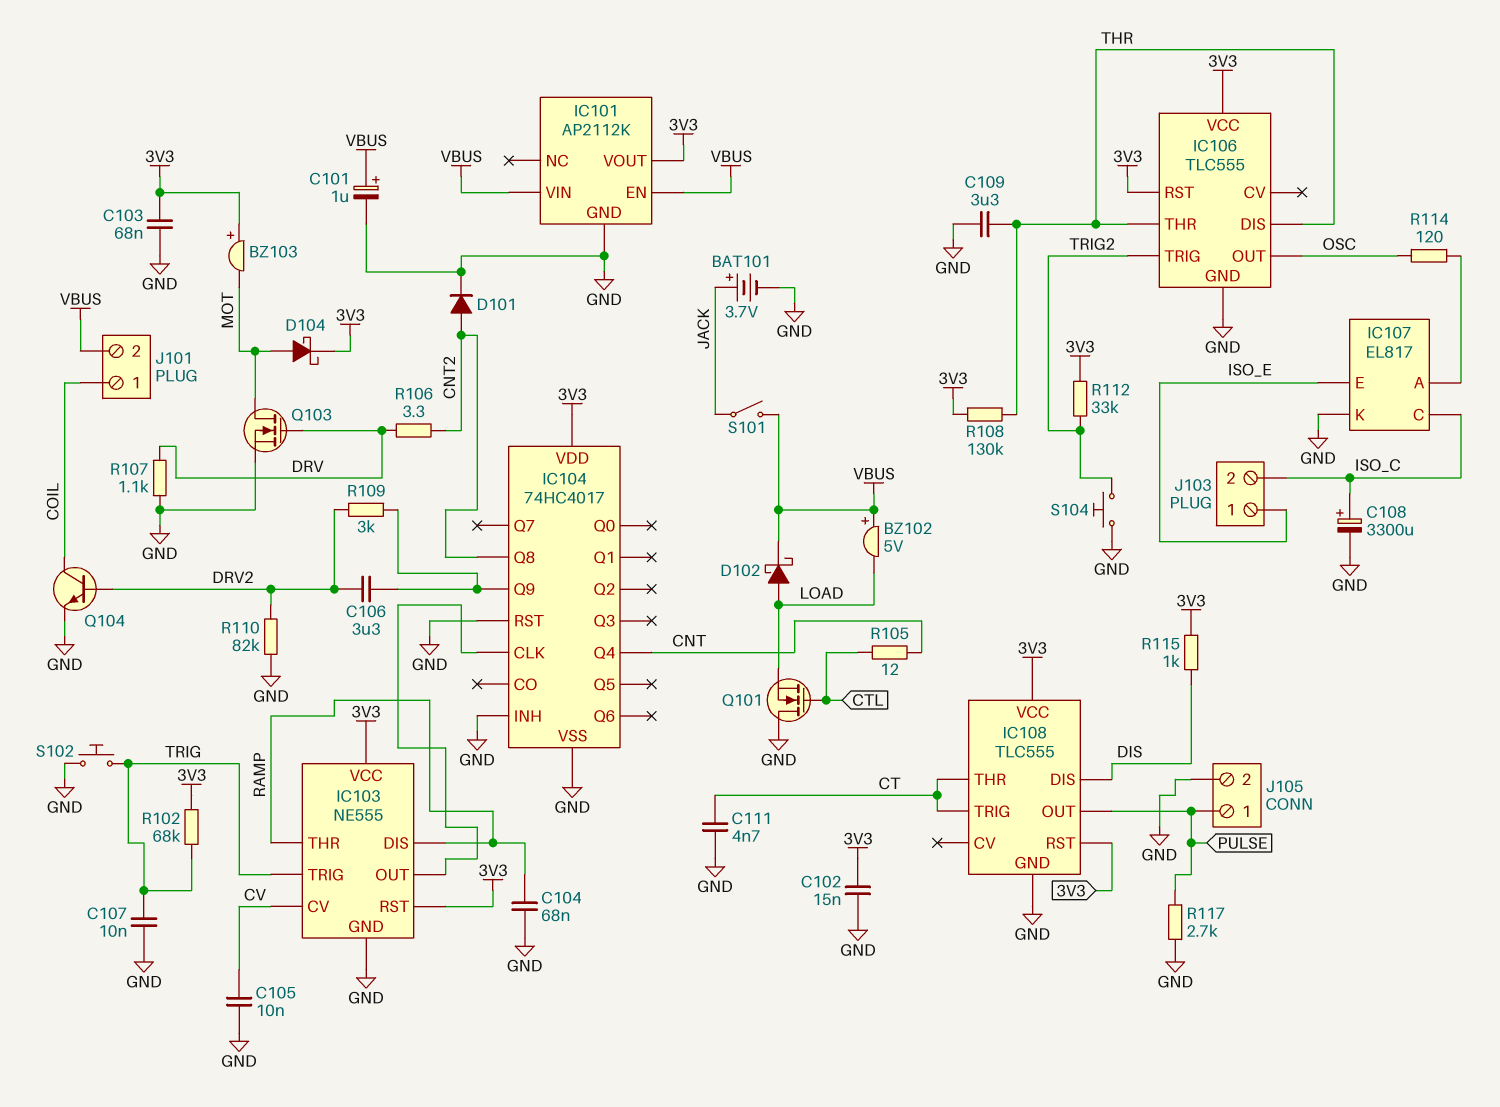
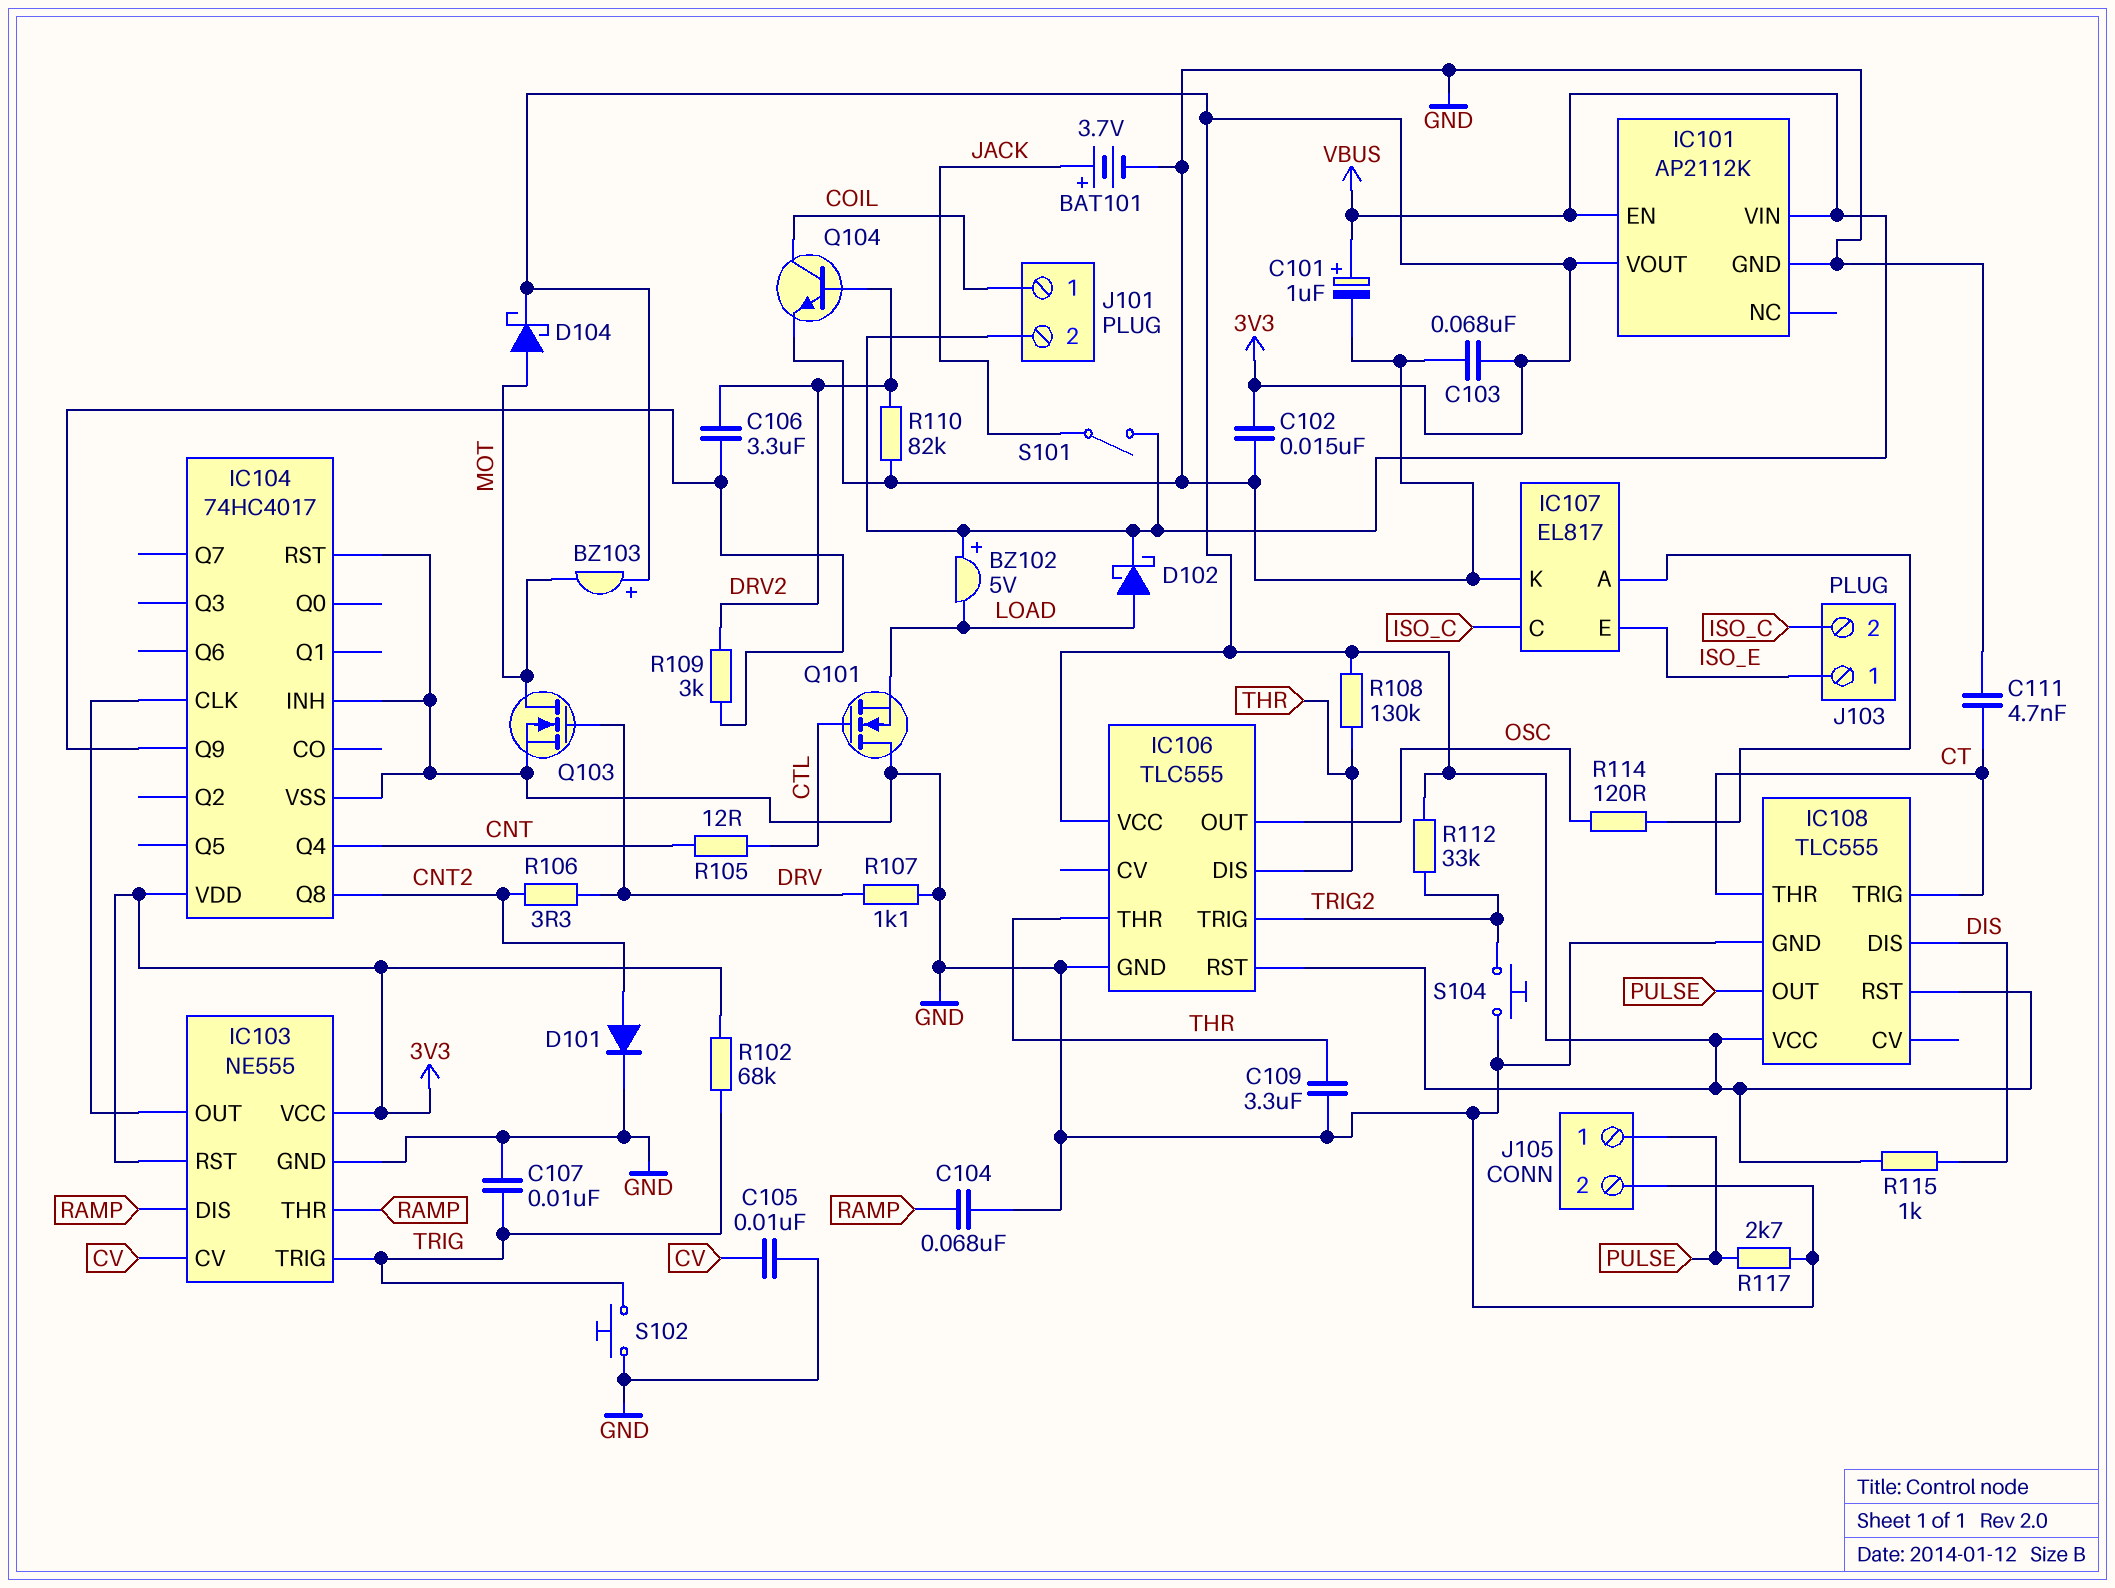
C108: 3300uF (plus ISO_C, minus GND) -> none

